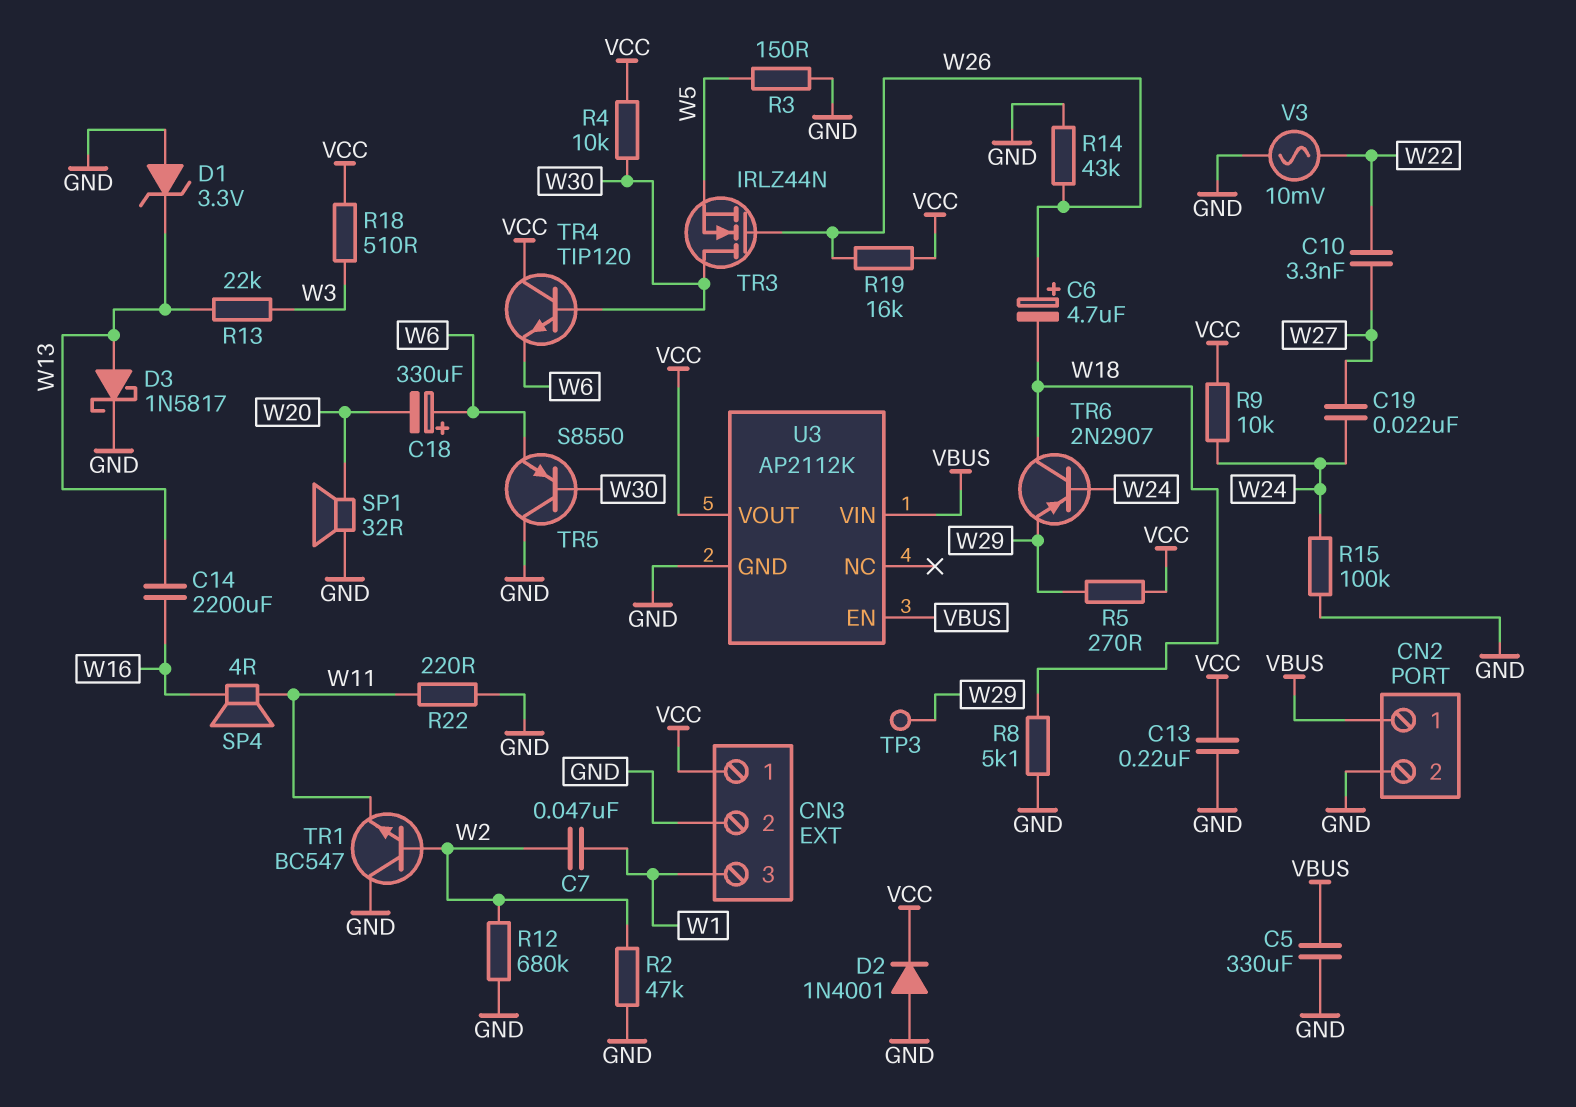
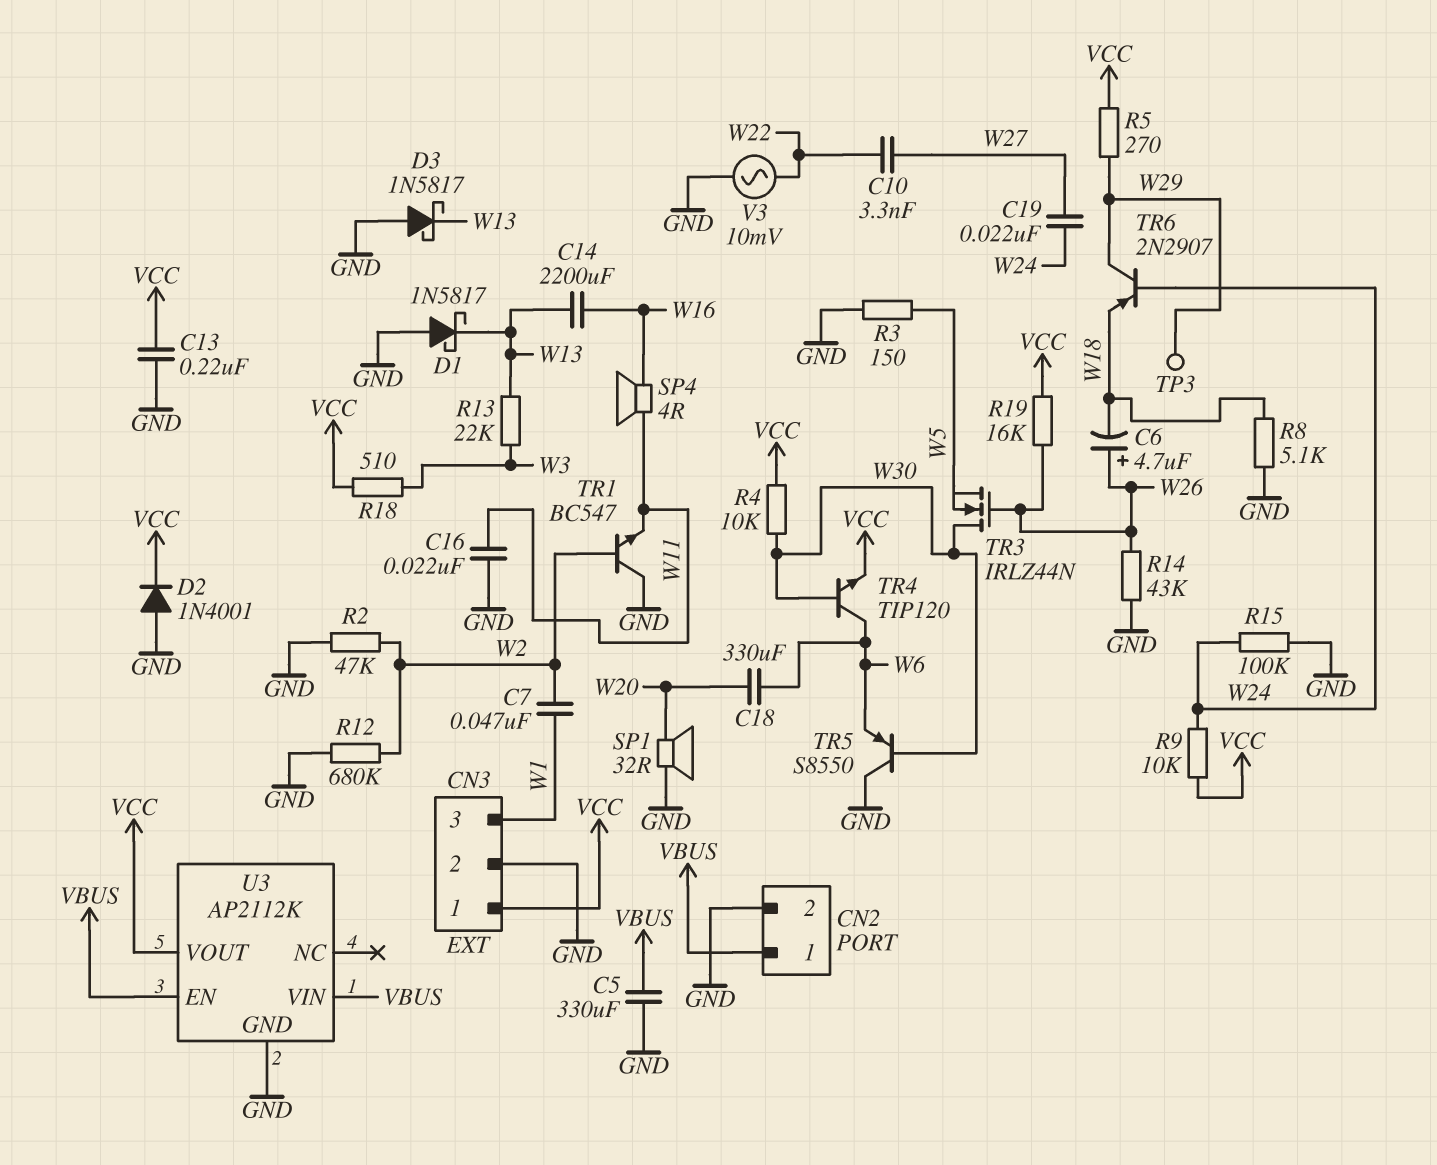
C16: none -> 22nF (GND, W11)
C18: 330uF (plus W6, minus W20) -> 330uF (W6, W20)
D1: zener 3.3V (A GND, K W13) -> schottky 1N5817 (A GND, K W13)
D3: schottky 1N5817 (A W13, K GND) -> schottky 1N5817 (A GND, K W13)
R22: 220 (GND, W11) -> none
TR4: NPN TIP120 (B W30, C VCC, E W6) -> NPN TIP120 (B W30, C W6, E VCC)
TR6: PNP 2N2907 (B W24, C W18, E W29) -> PNP 2N2907 (B W24, C W29, E W18)

